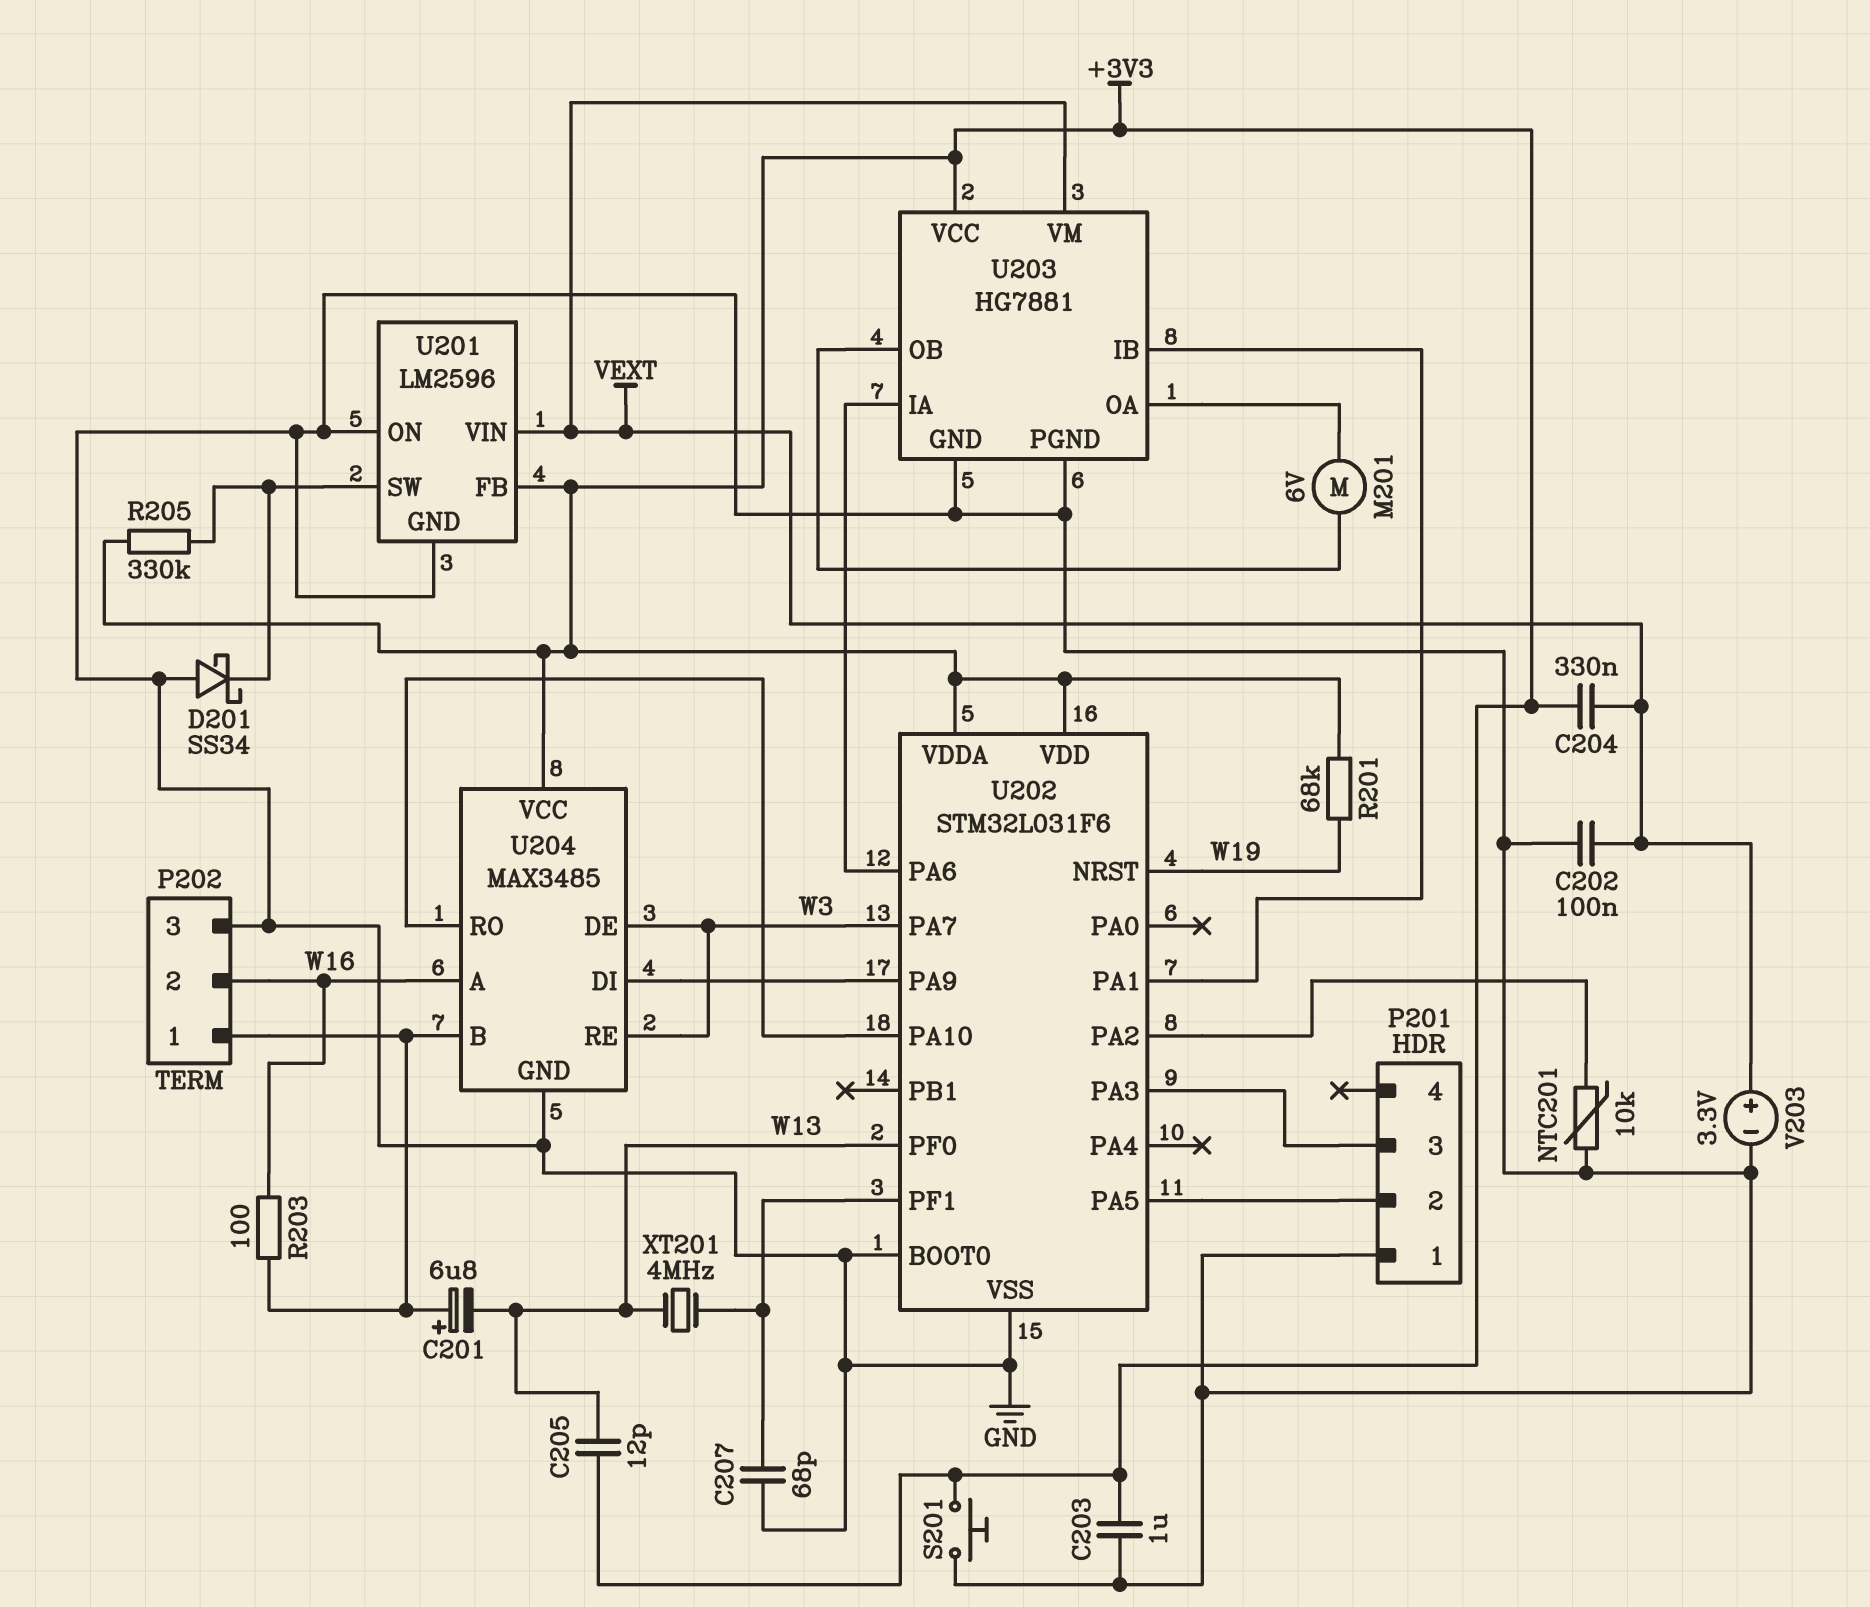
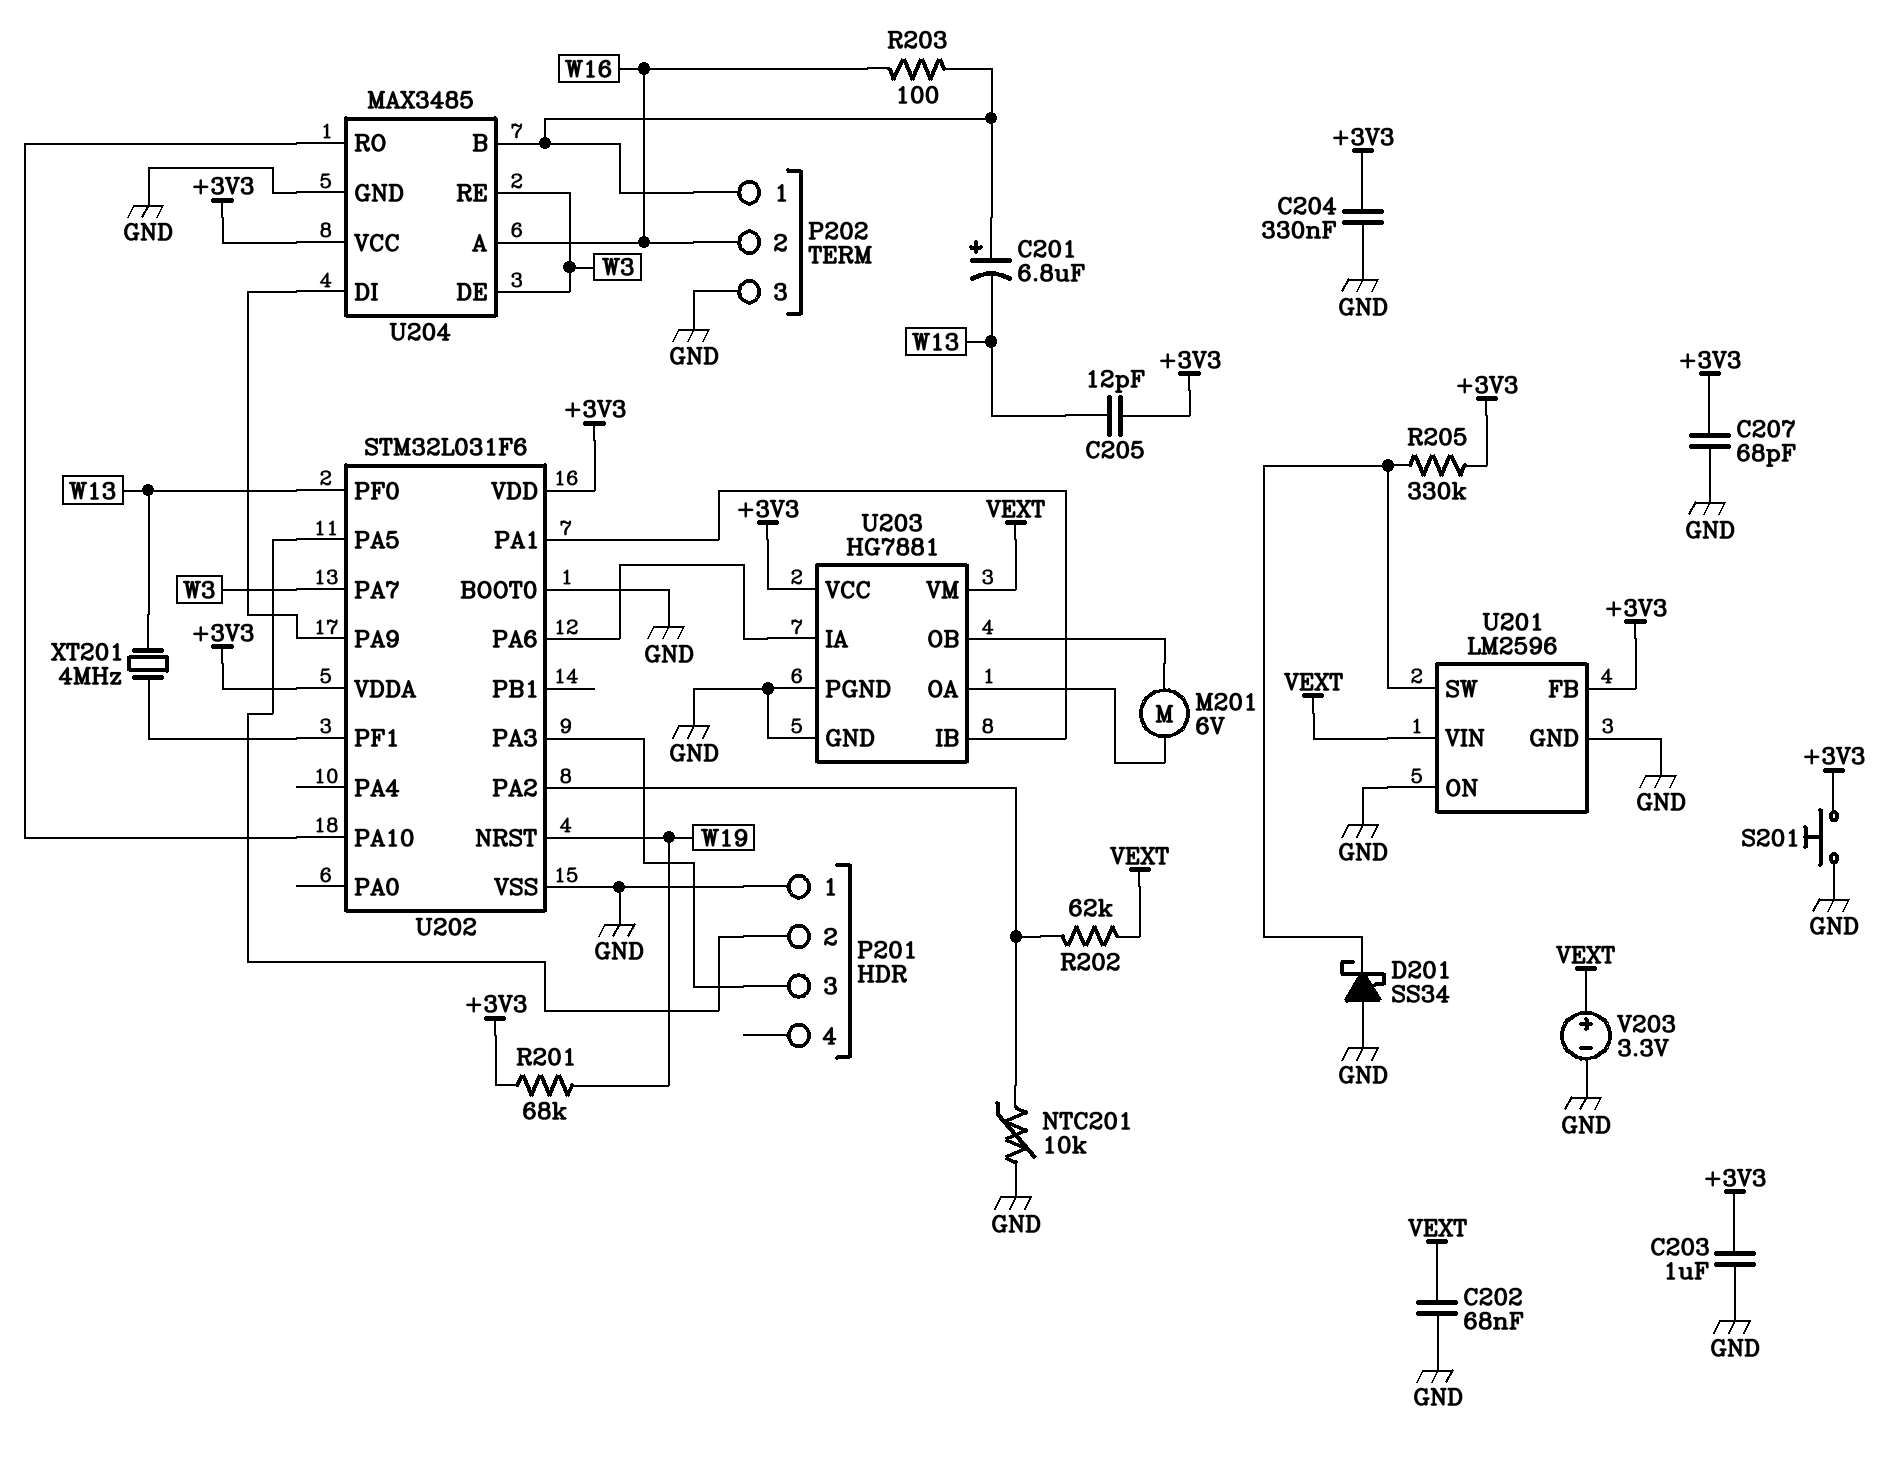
C202: 100nF (GND, VEXT) -> 68nF (GND, VEXT)
C204: 330nF (+3V3, VEXT) -> 330nF (+3V3, GND)
C207: 68pF (GND, U202/PF1) -> 68pF (+3V3, GND)
R202: none -> 62k (U202/PA2, VEXT)

